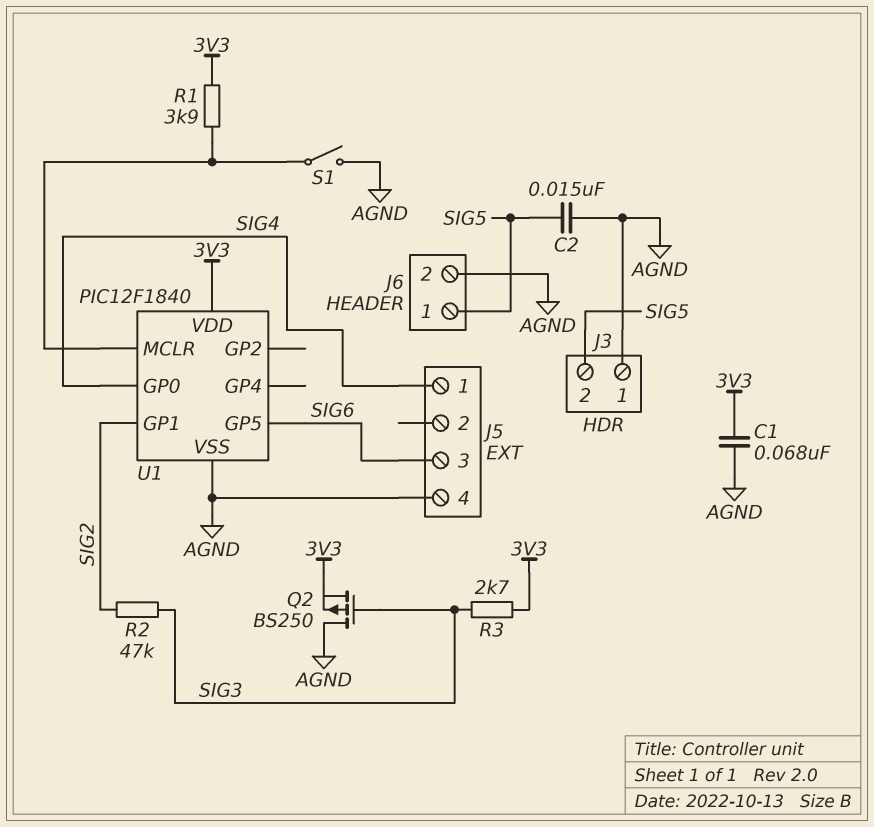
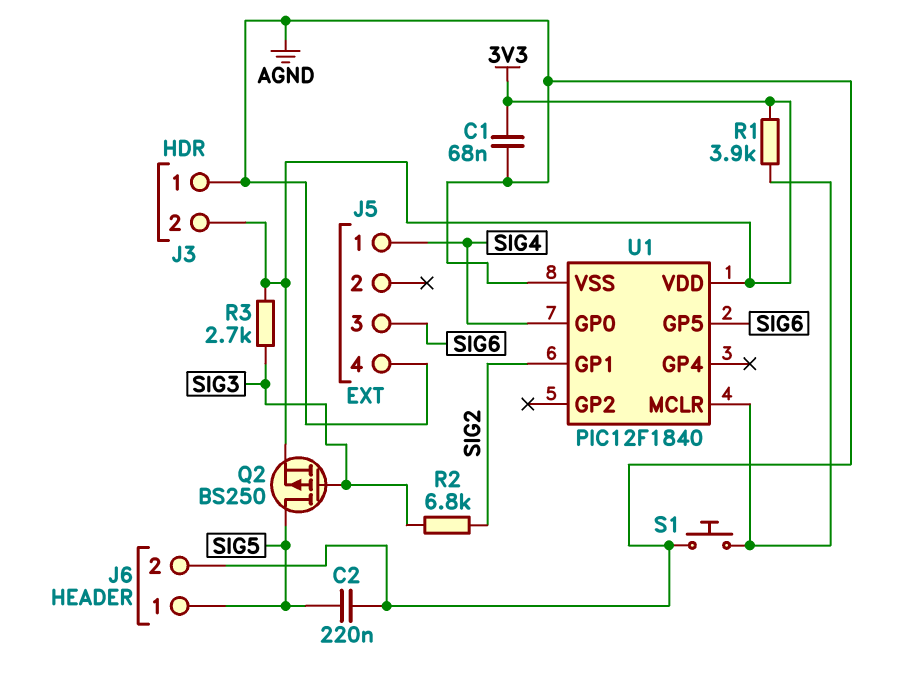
C2: 15nF (AGND, SIG5) -> 220nF (AGND, SIG5)
J3 pin 2: SIG5 -> 3V3
Q2: PMOS BS250 (G SIG3, D AGND, S 3V3) -> PMOS BS250 (G SIG3, D SIG5, S 3V3)
R2: 47k (SIG2, SIG3) -> 6.8k (SIG2, SIG3)
S1: switch (AGND, U1/MCLR) -> button (AGND, U1/MCLR)

